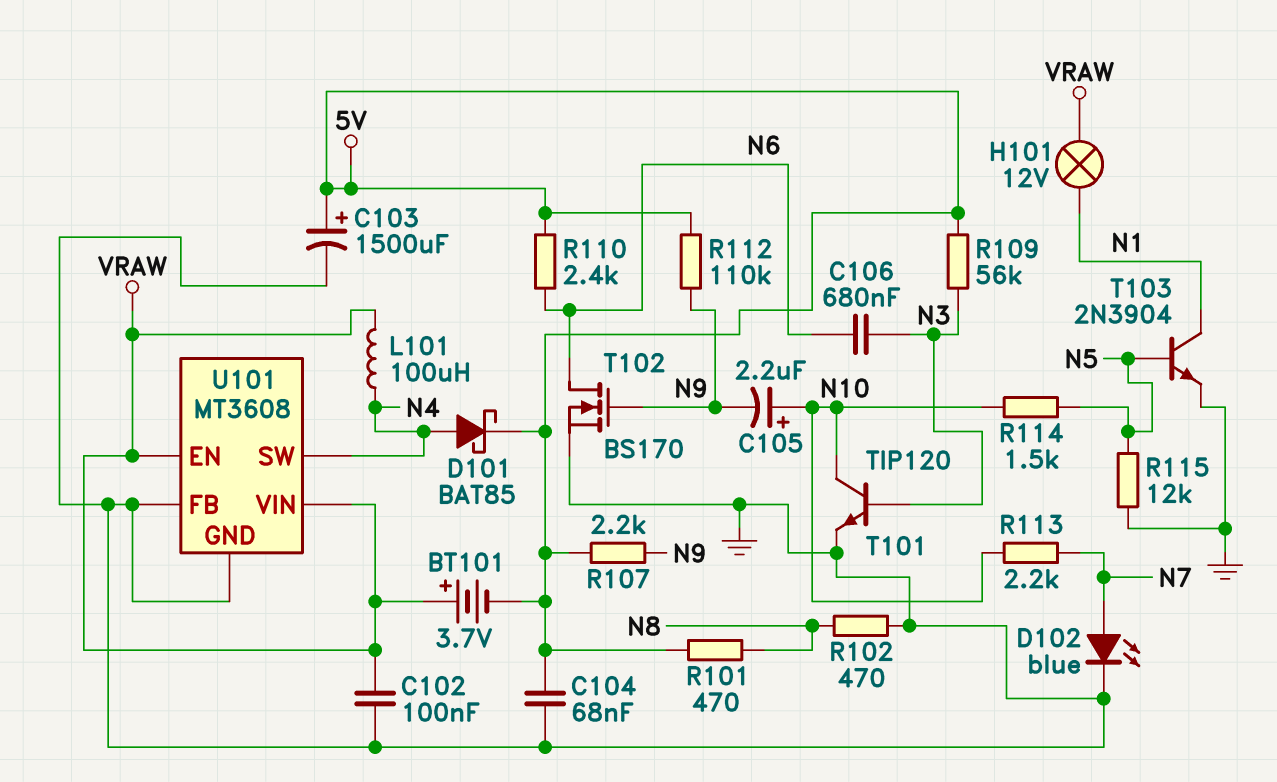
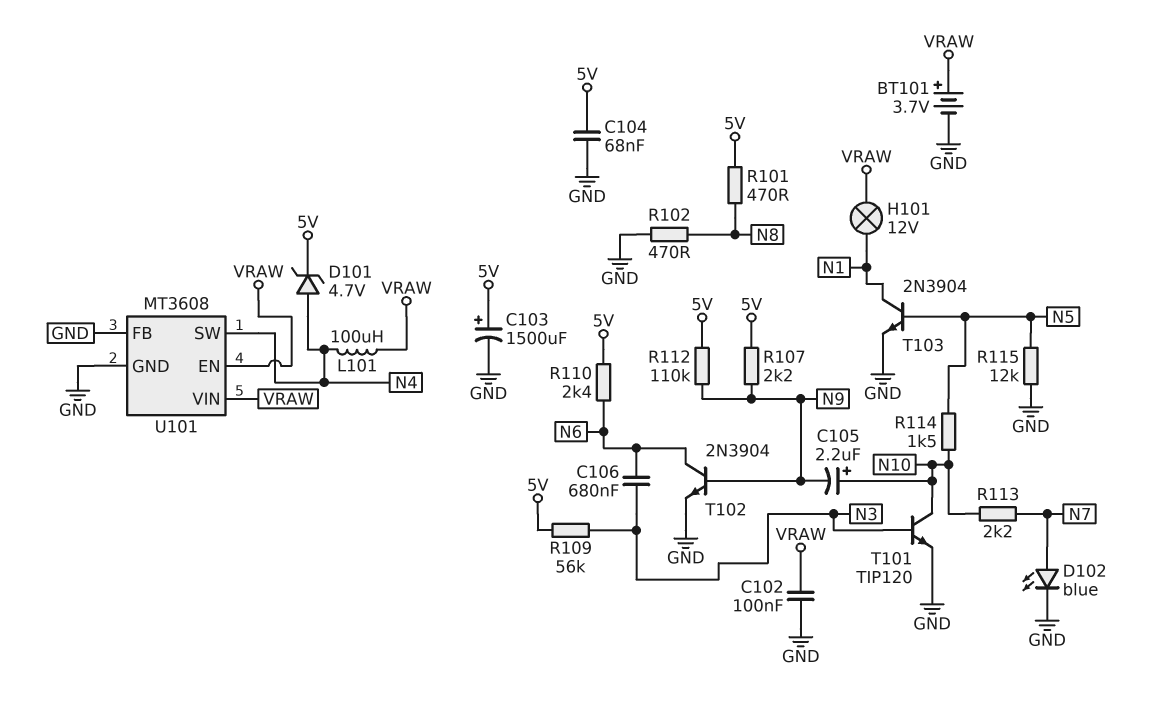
BT101: 3.7V (plus VRAW, minus 5V) -> 3.7V (plus VRAW, minus GND)
D101: schottky BAT85 (A N4, K 5V) -> zener 4.7V (A N4, K 5V)
T102: NMOS BS170 (G N9, D N6, S GND) -> NPN 2N3904 (B N9, C N6, E GND)

